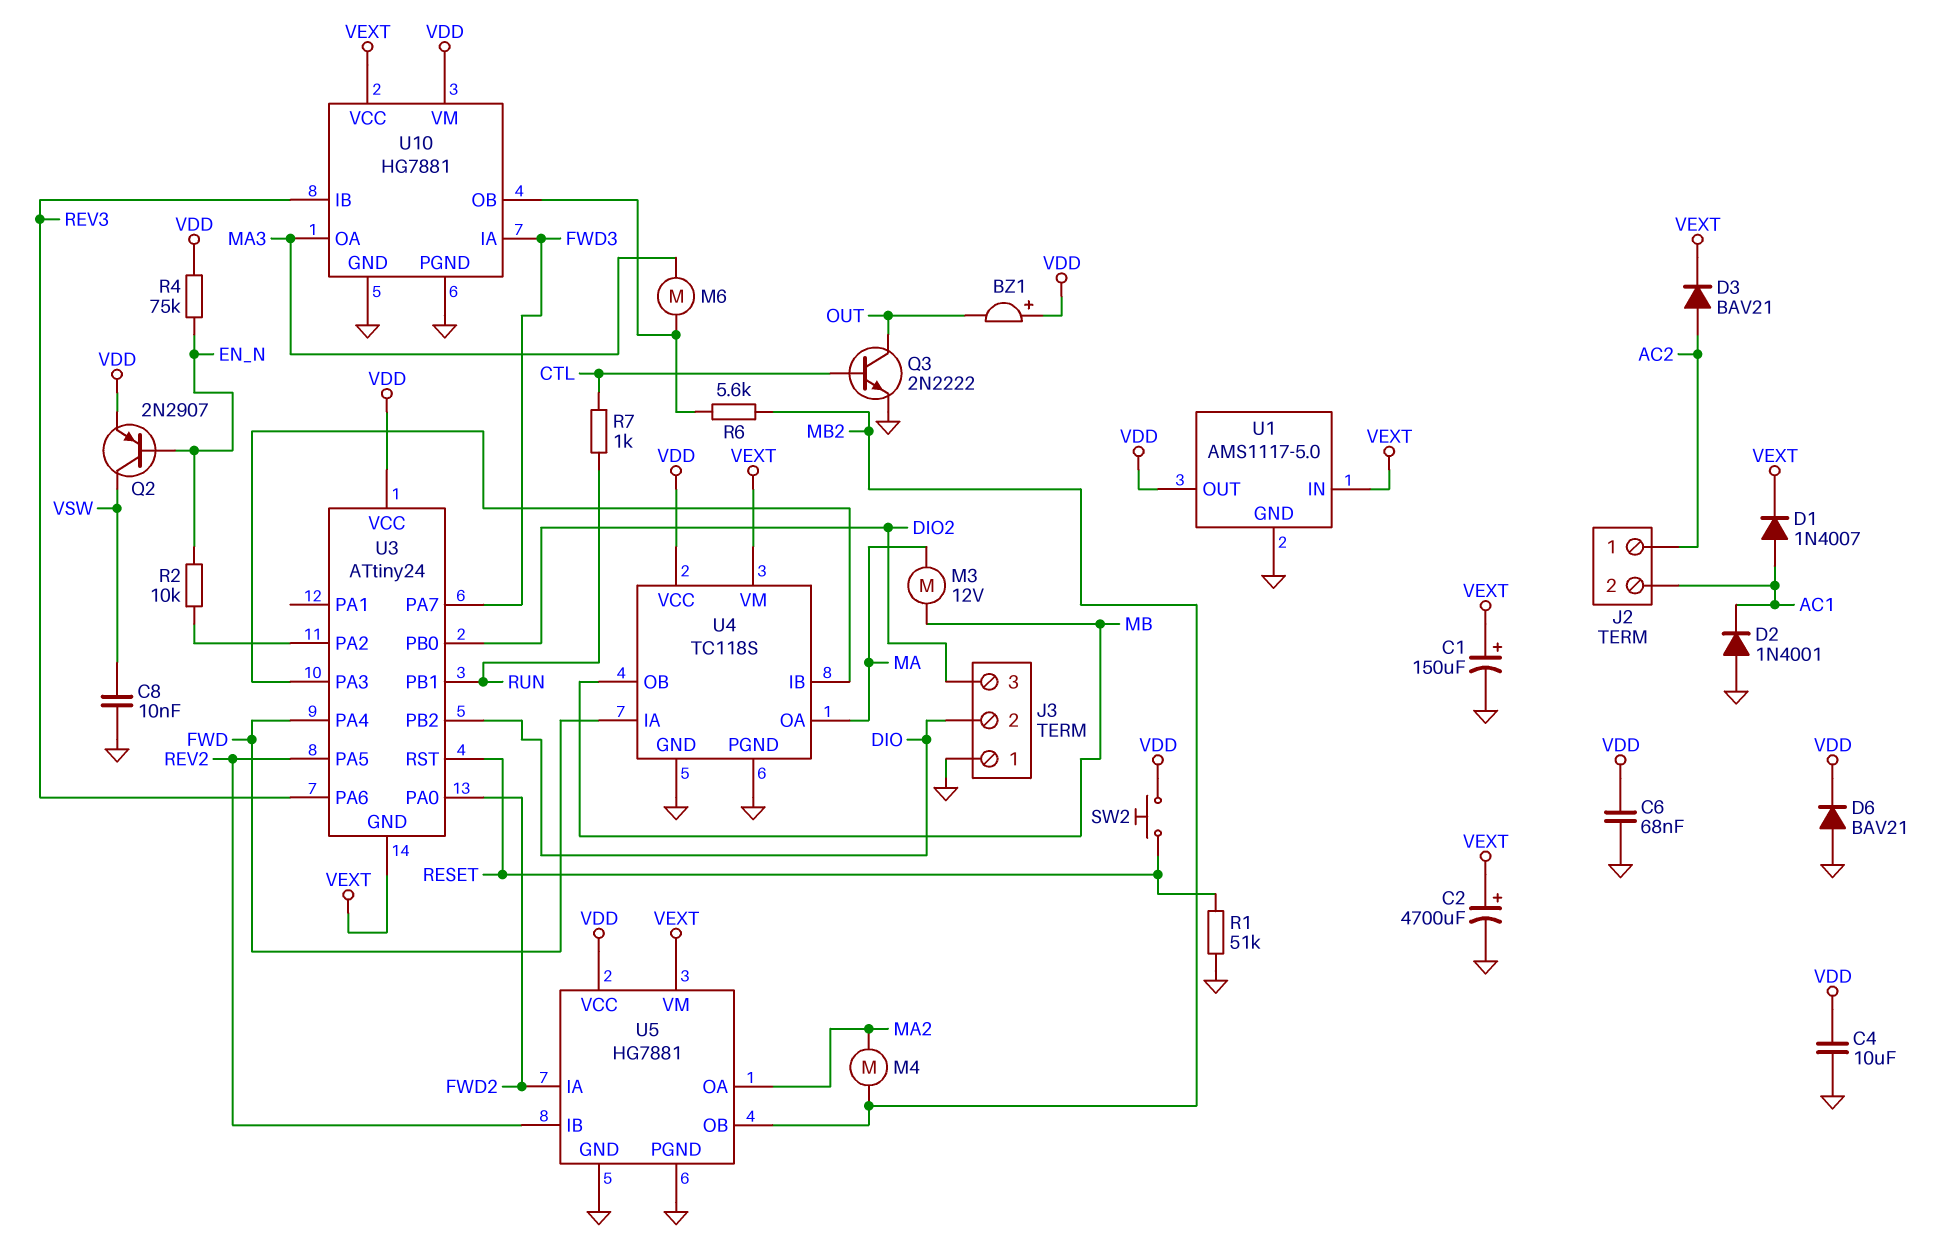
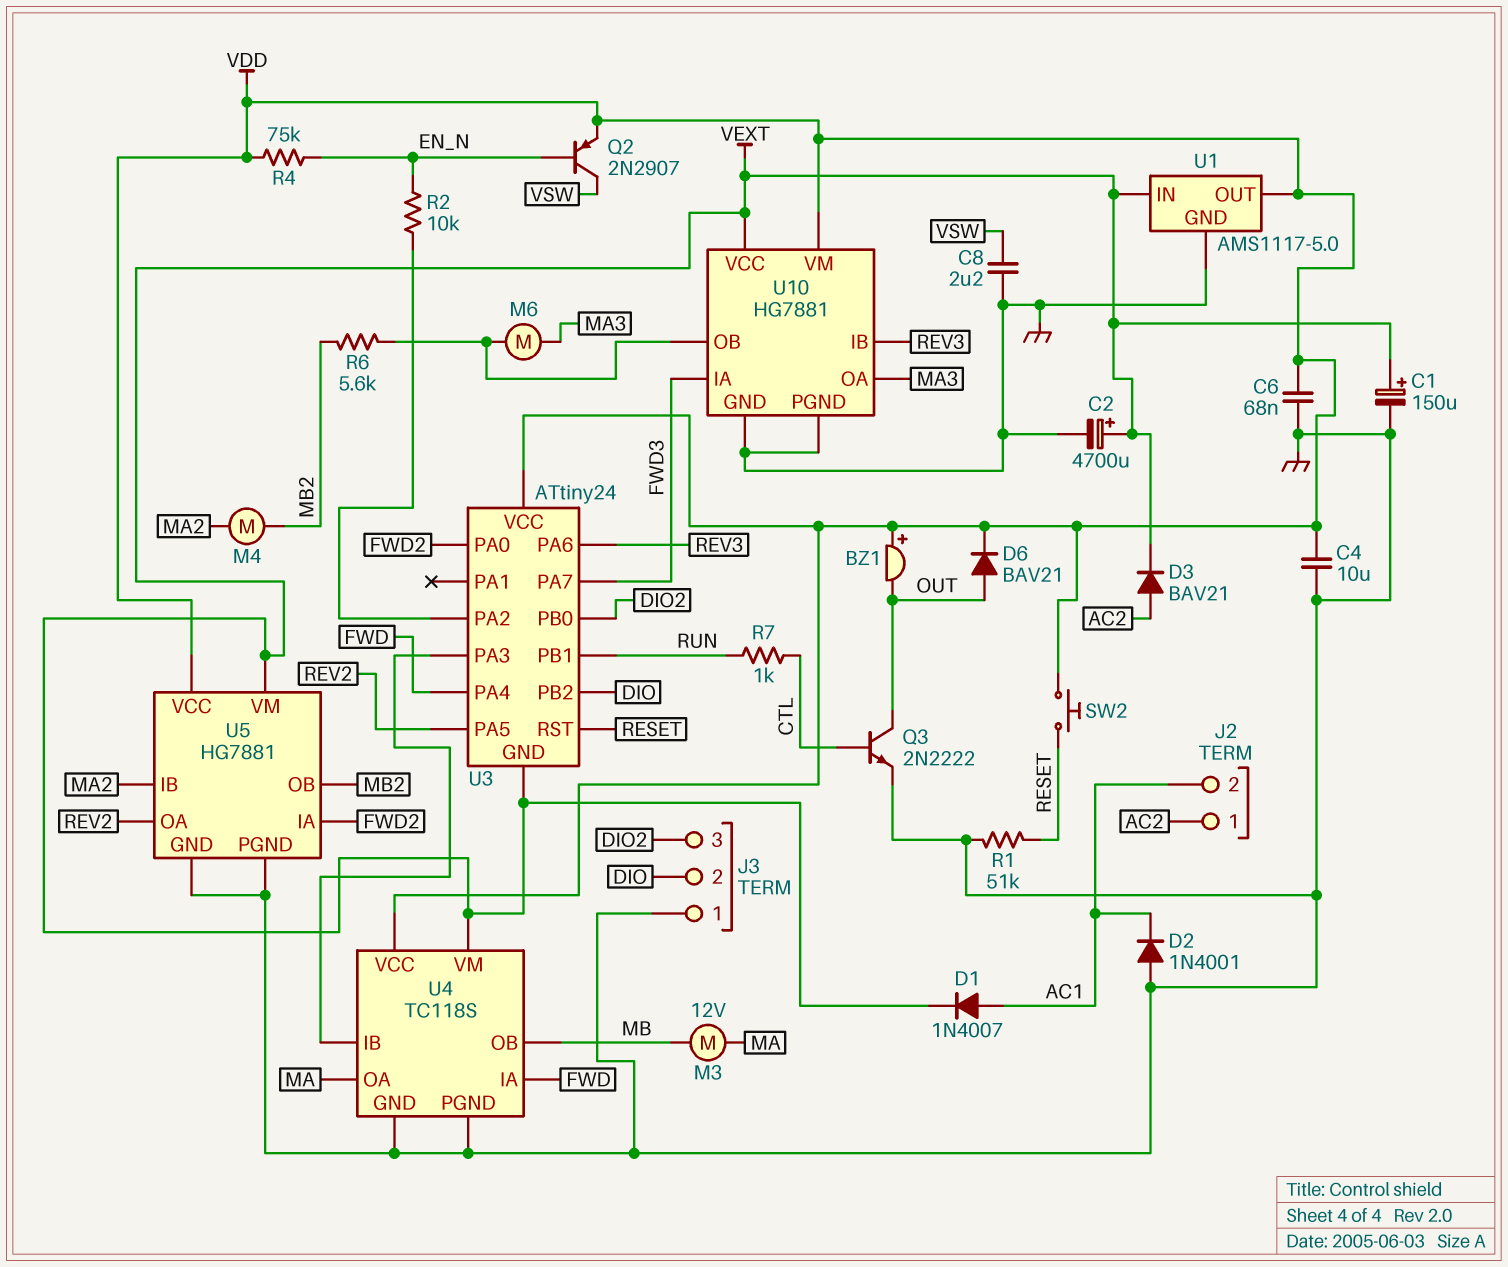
C8: 10nF (GND, VSW) -> 2.2uF (GND, VSW)
D6: diode BAV21 (A GND, K VDD) -> diode BAV21 (A OUT, K VDD)
U5 pin IB: REV2 -> MA2
U5 pin OA: MA2 -> REV2

